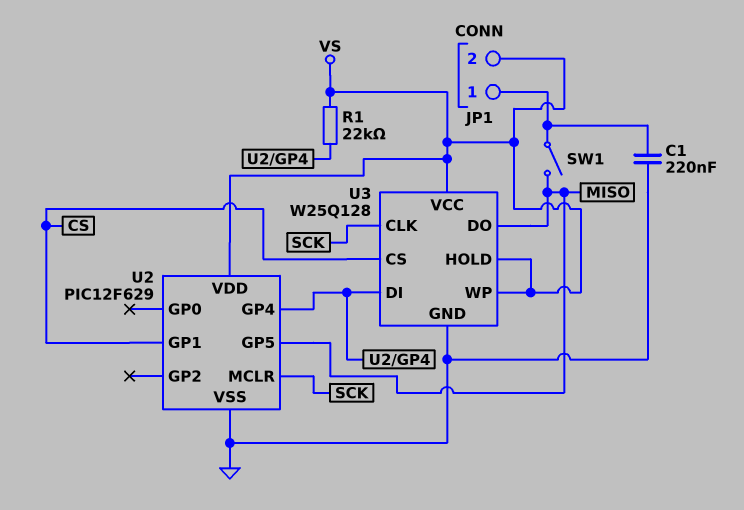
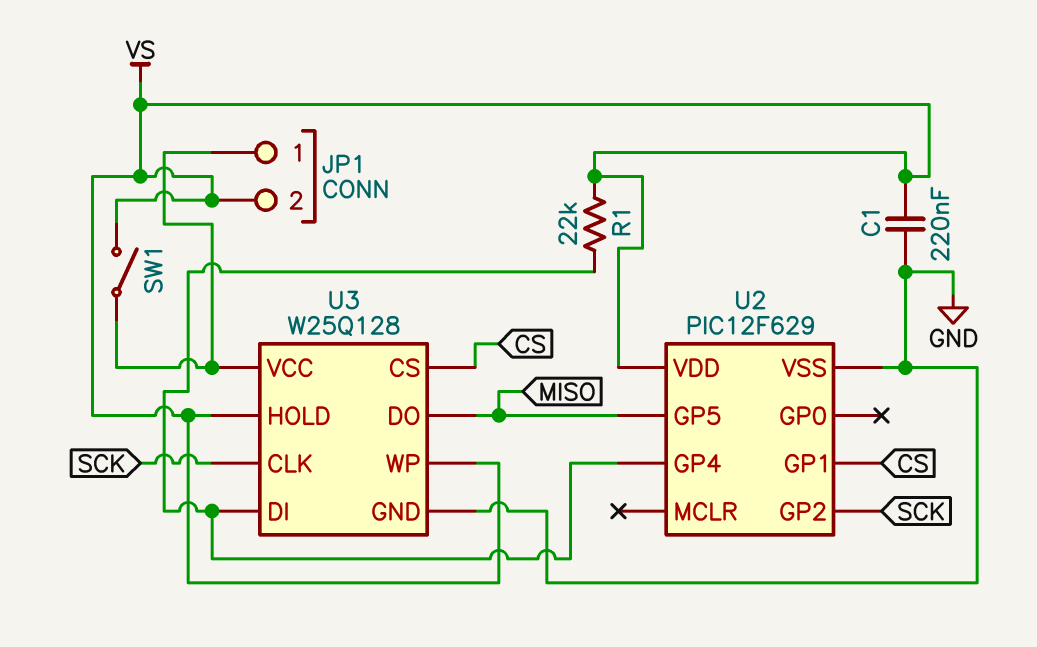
C1: 220nF (GND, JP1/1) -> 220nF (GND, VS)
SW1: switch (JP1/1, MISO) -> switch (JP1/1, VS)
U2 pin GP2: none -> SCK
U2 pin MCLR: SCK -> none
U3 pin VCC: VS -> JP1/1

